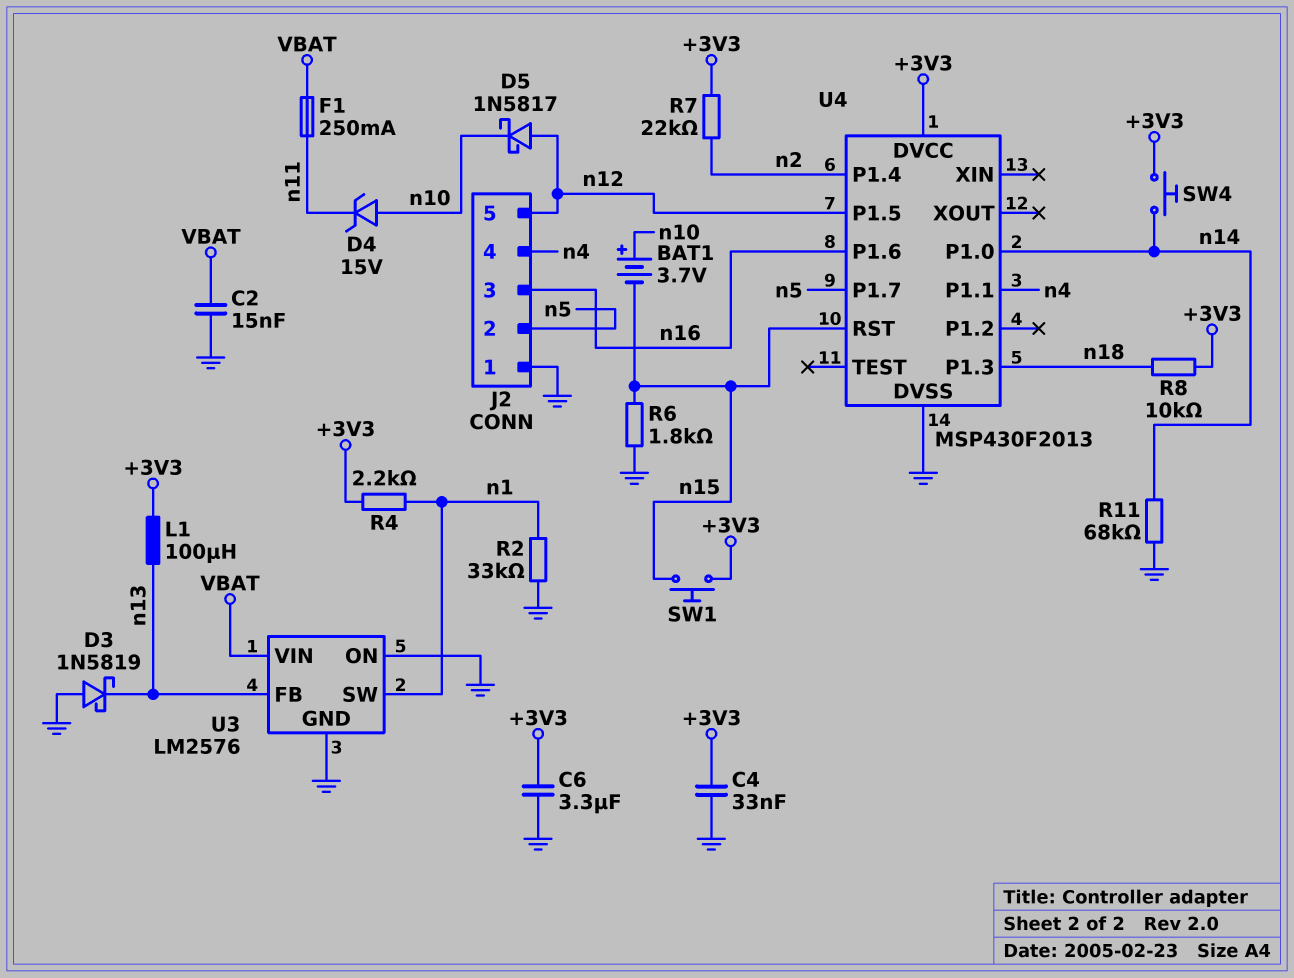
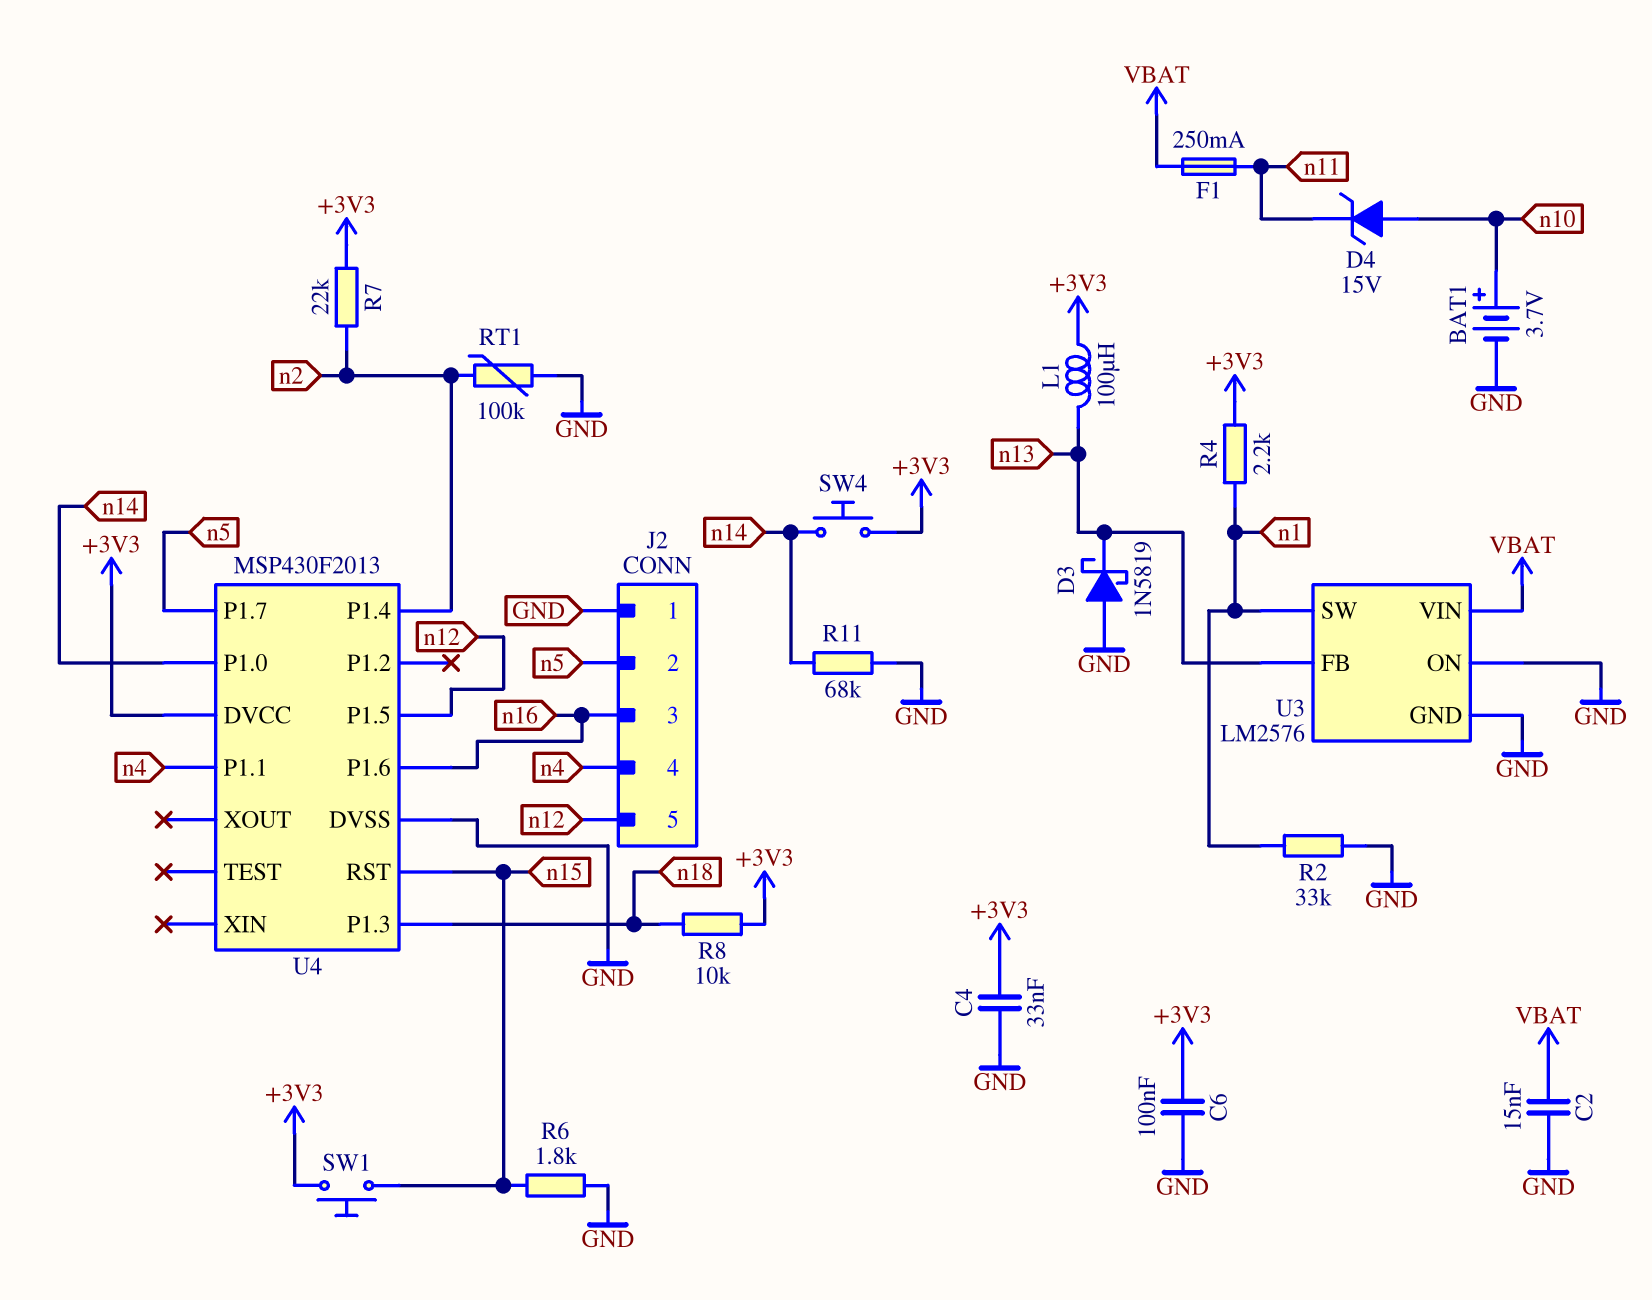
BAT1: 3.7V (plus n10, minus n15) -> 3.7V (plus n10, minus GND)
C6: 3.3uF (+3V3, GND) -> 100nF (+3V3, GND)
D5: schottky 1N5817 (A n12, K n10) -> none
RT1: none -> 100k (GND, n2)

